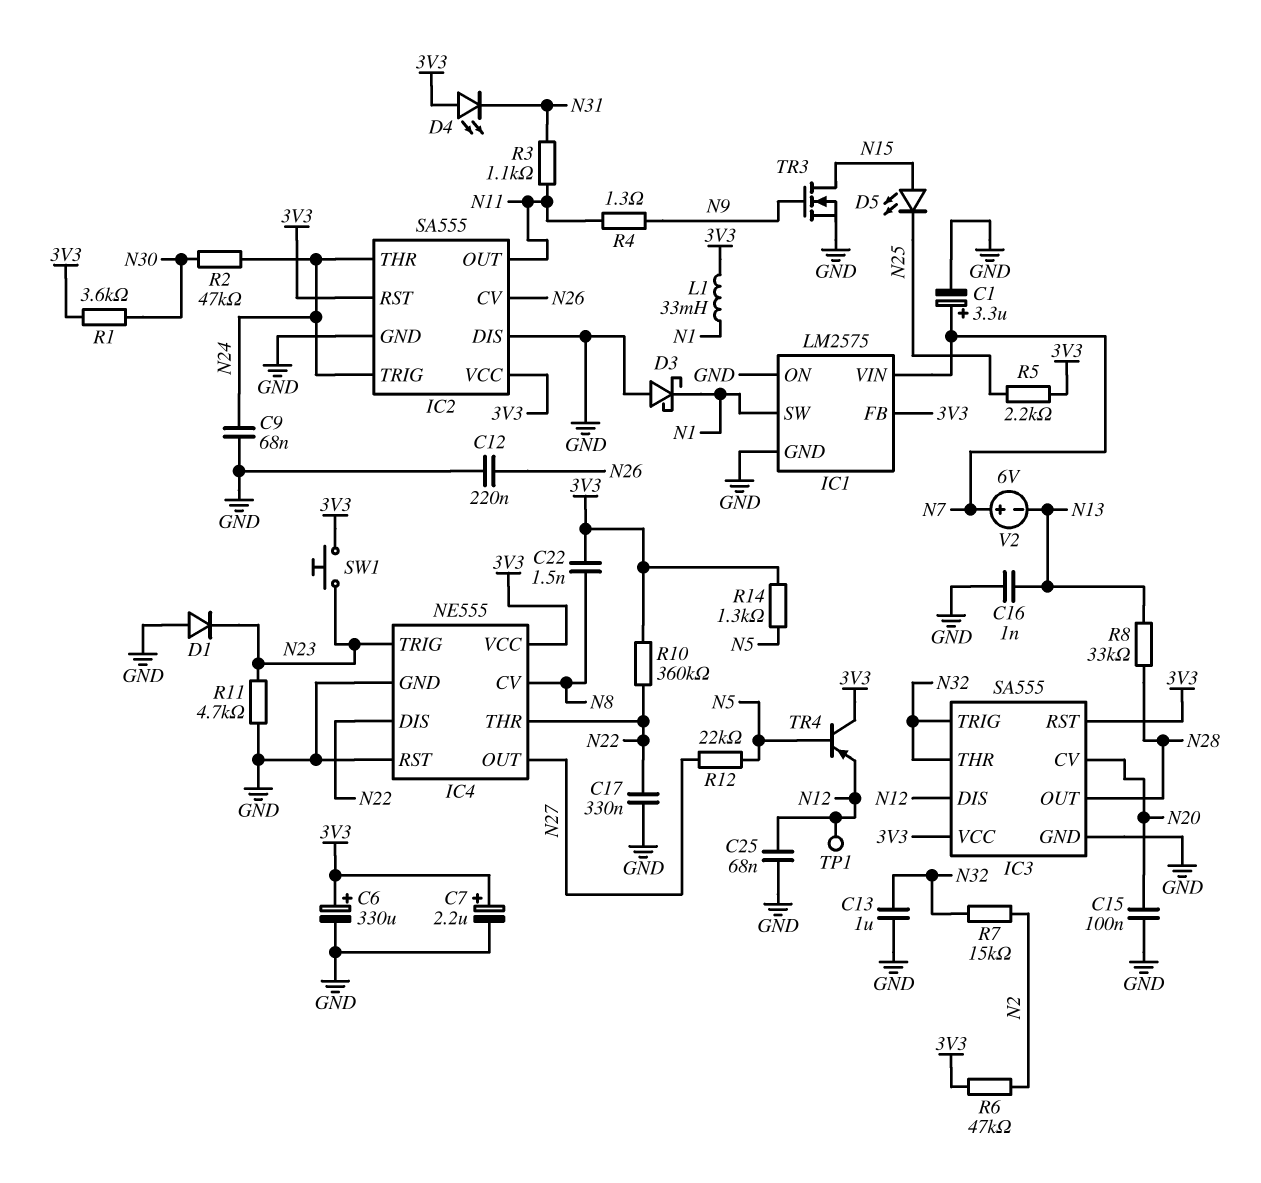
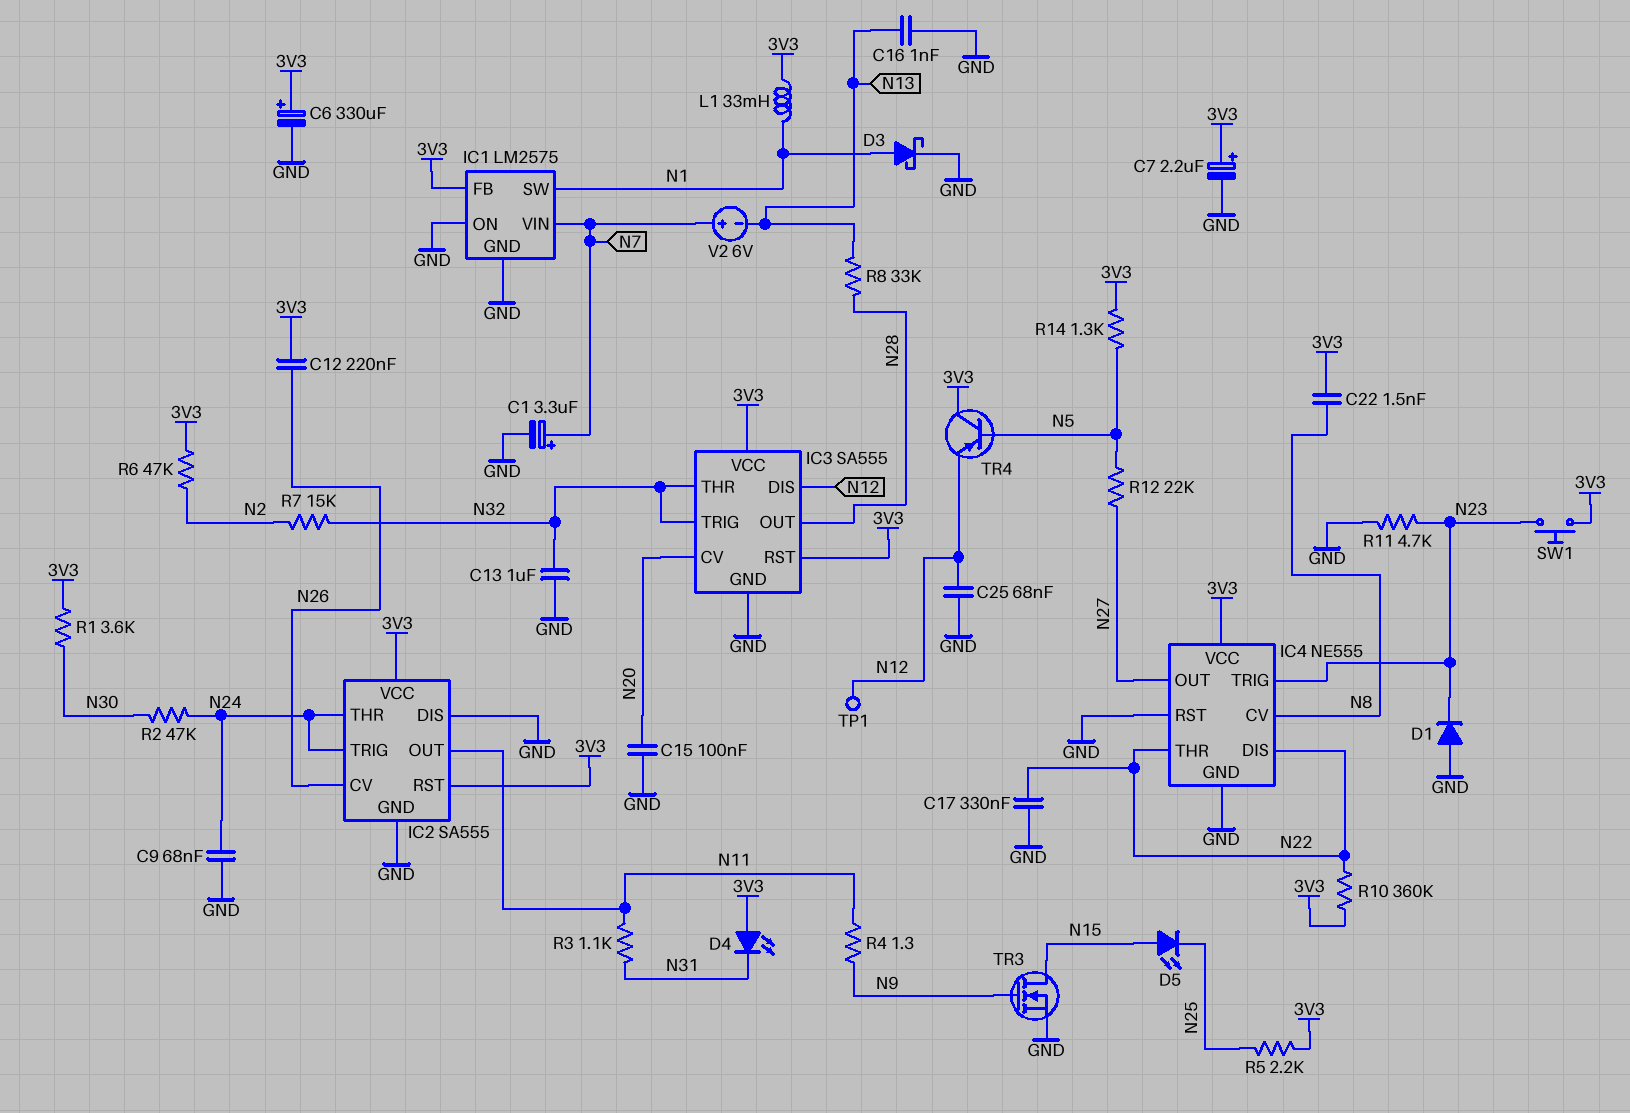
C12: 220nF (GND, N26) -> 220nF (3V3, N26)
D3: schottky (A GND, K N1) -> schottky (A N1, K GND)

